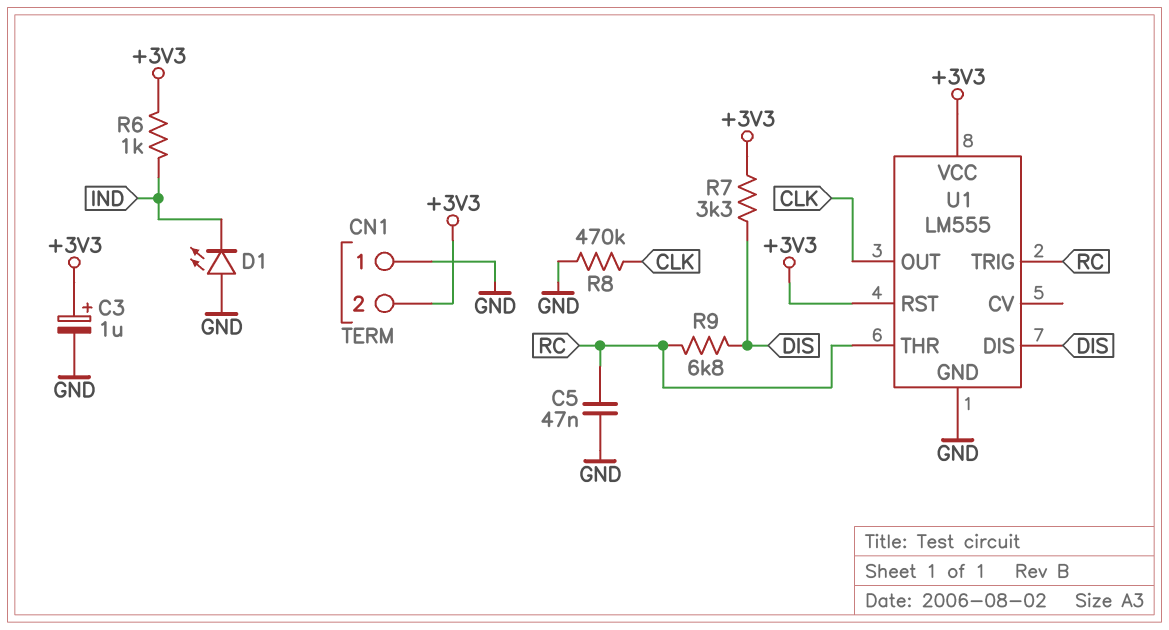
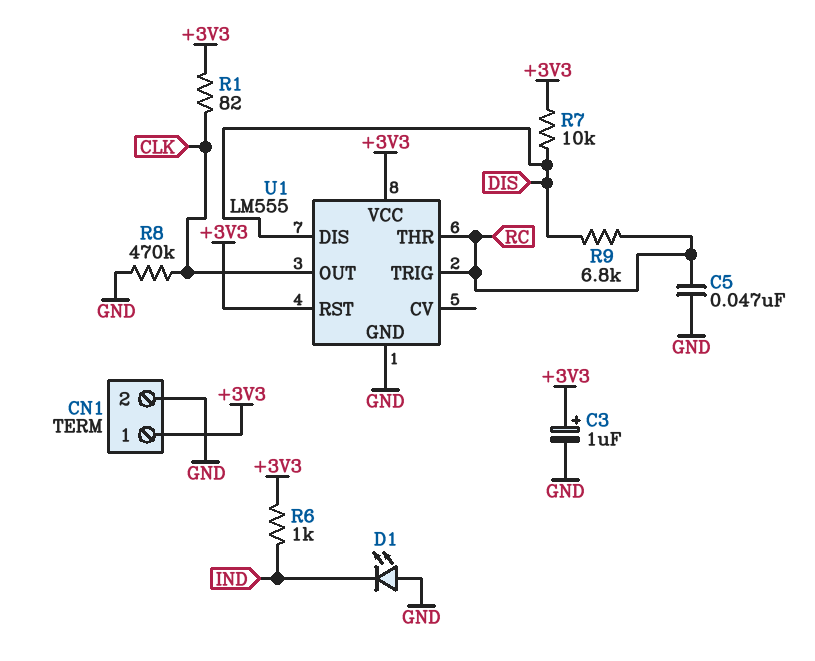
CN1 pin 1: GND -> +3V3
CN1 pin 2: +3V3 -> GND
R1: none -> 82 (+3V3, CLK)
R7: 3.3k (+3V3, DIS) -> 10k (+3V3, DIS)

